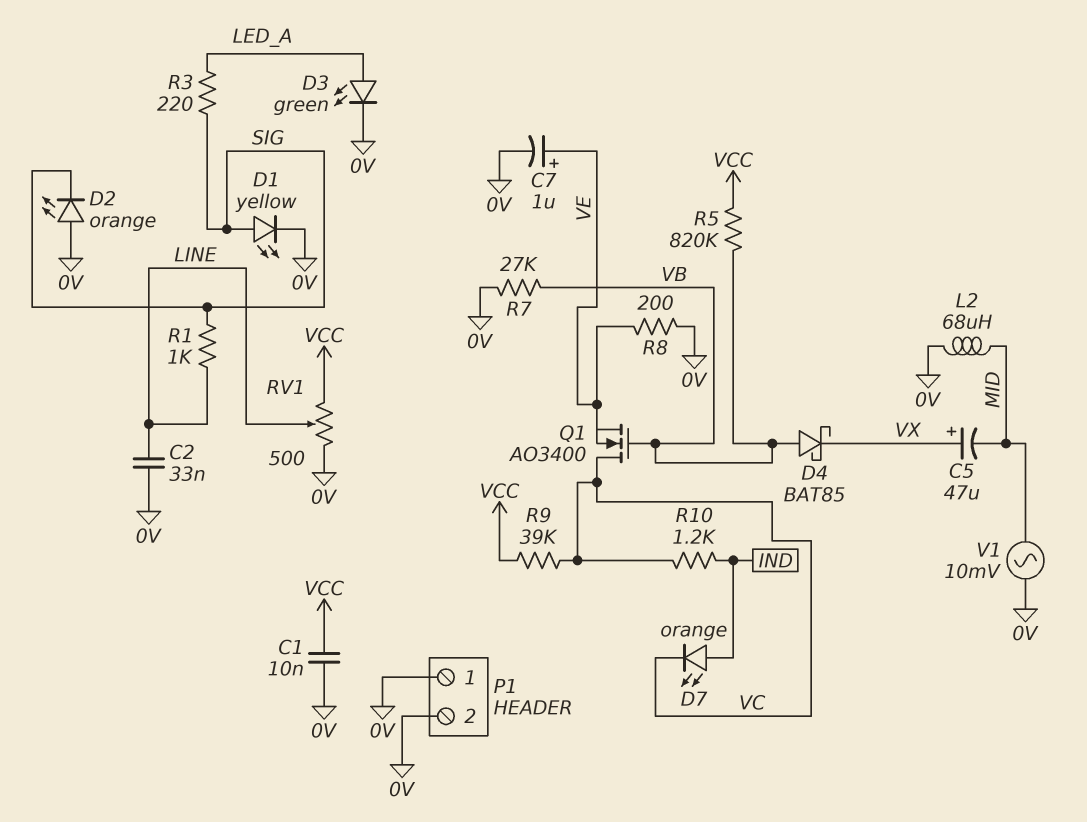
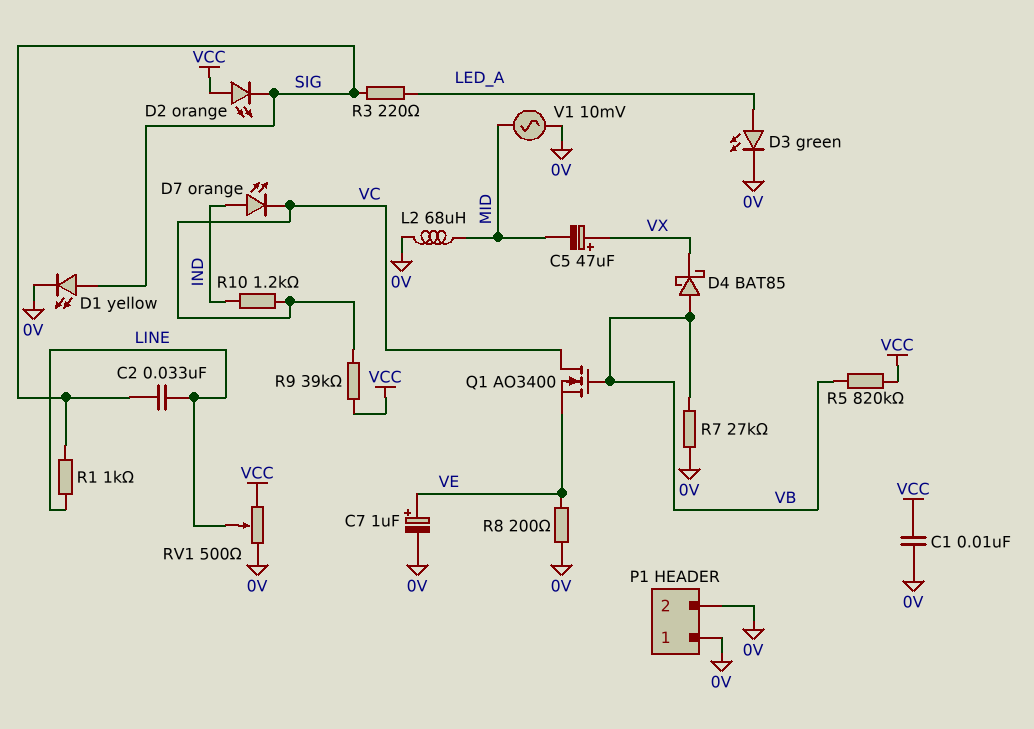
C2: 33nF (0V, LINE) -> 33nF (LINE, SIG)
D2: LED orange (A 0V, K SIG) -> LED orange (A VCC, K SIG)

